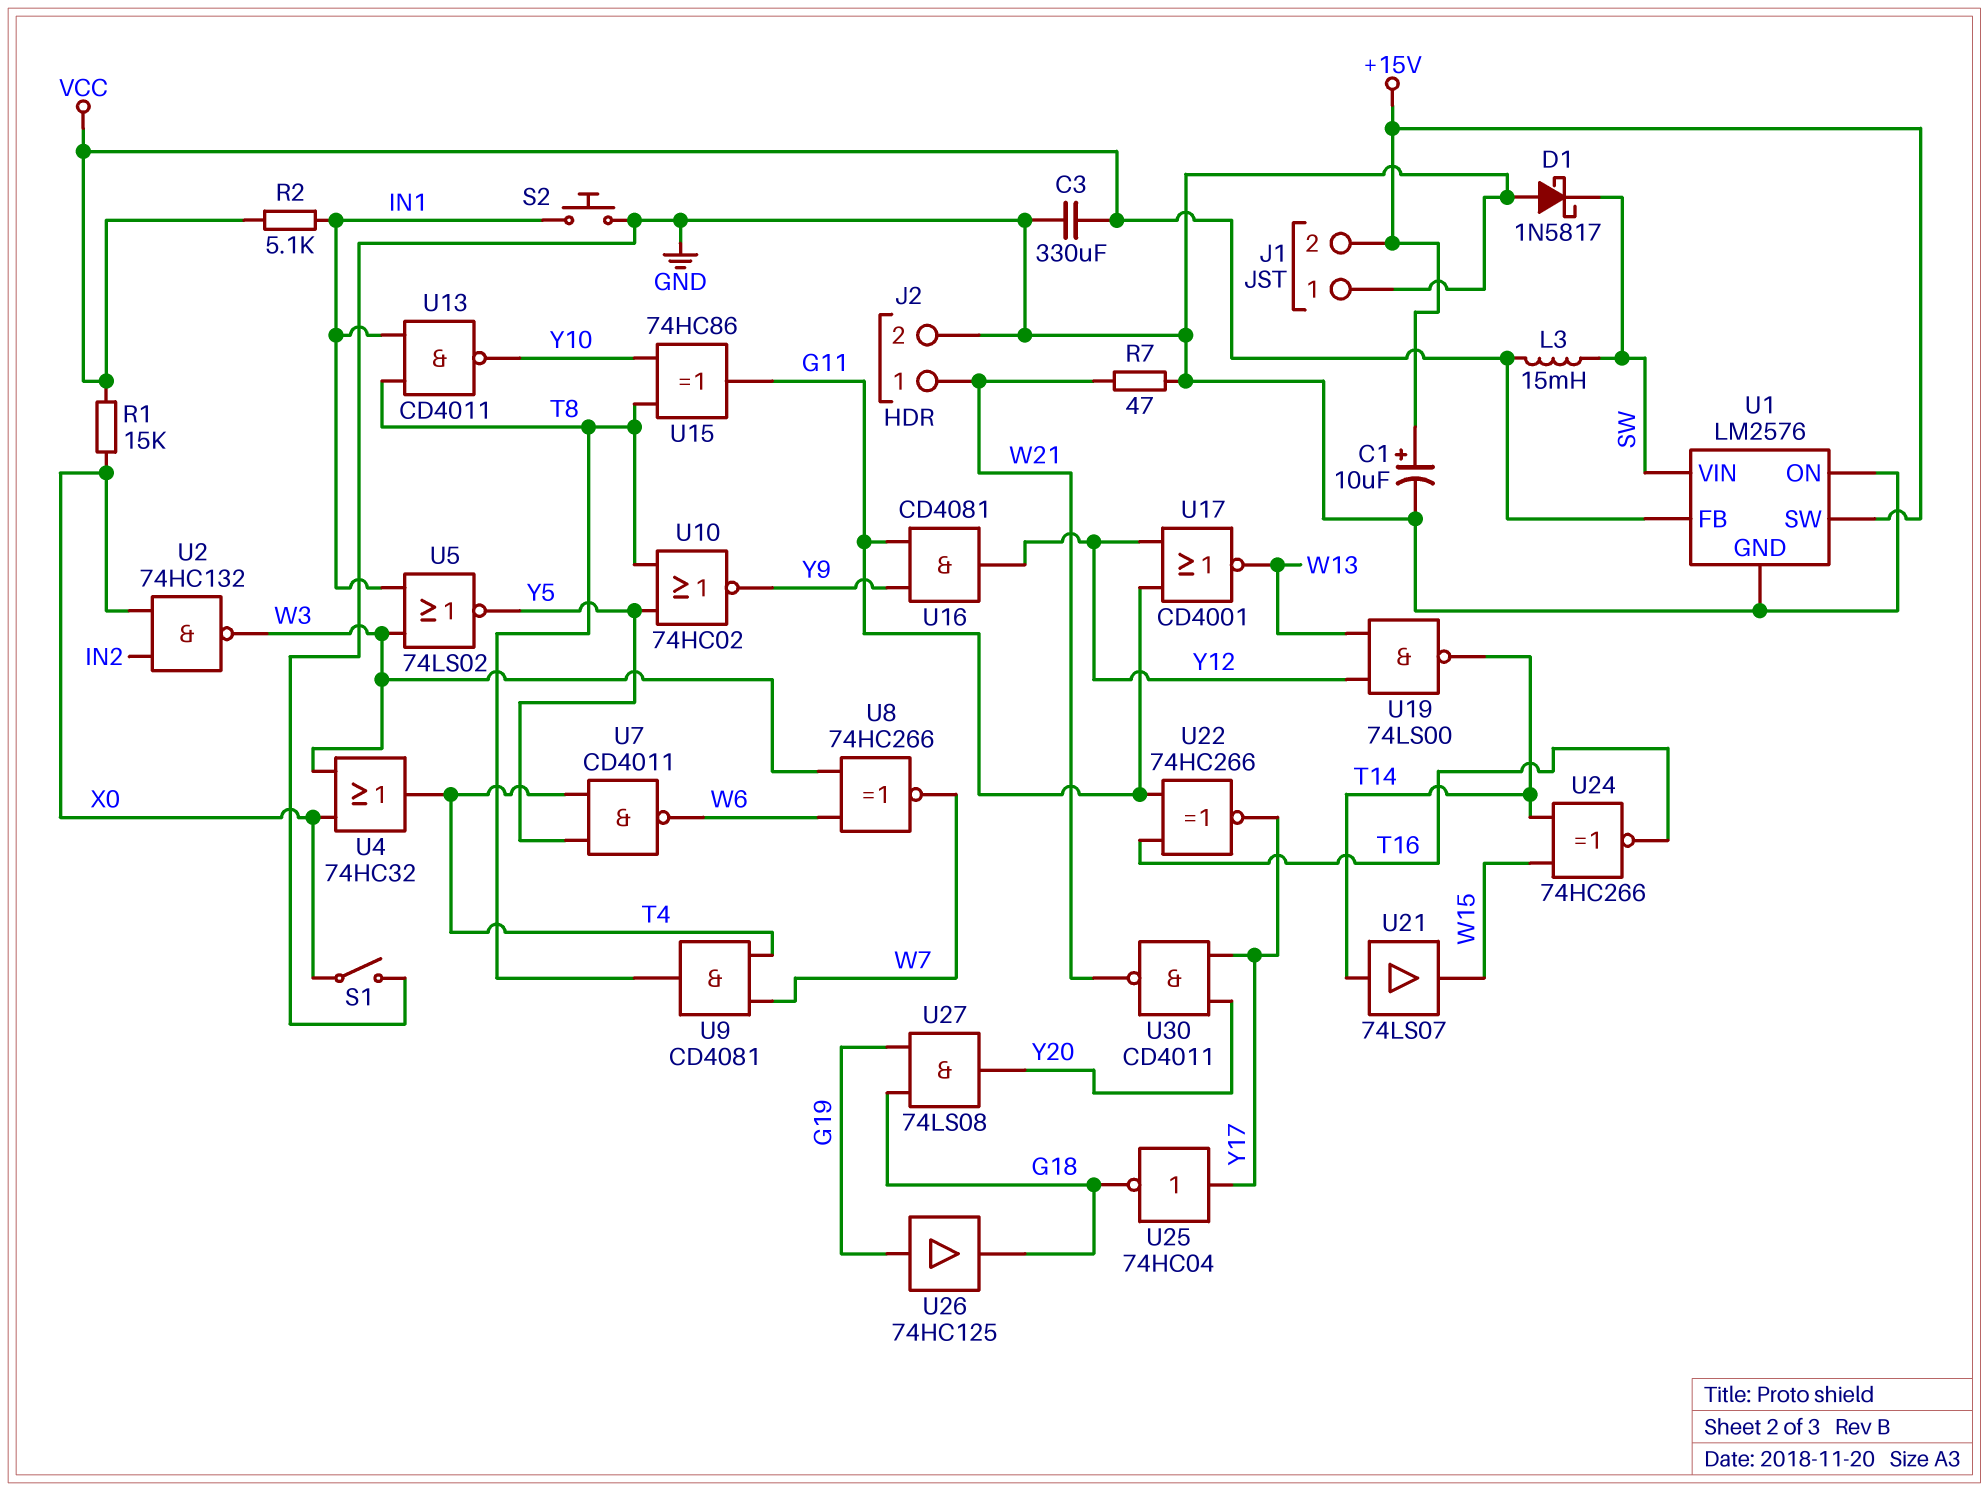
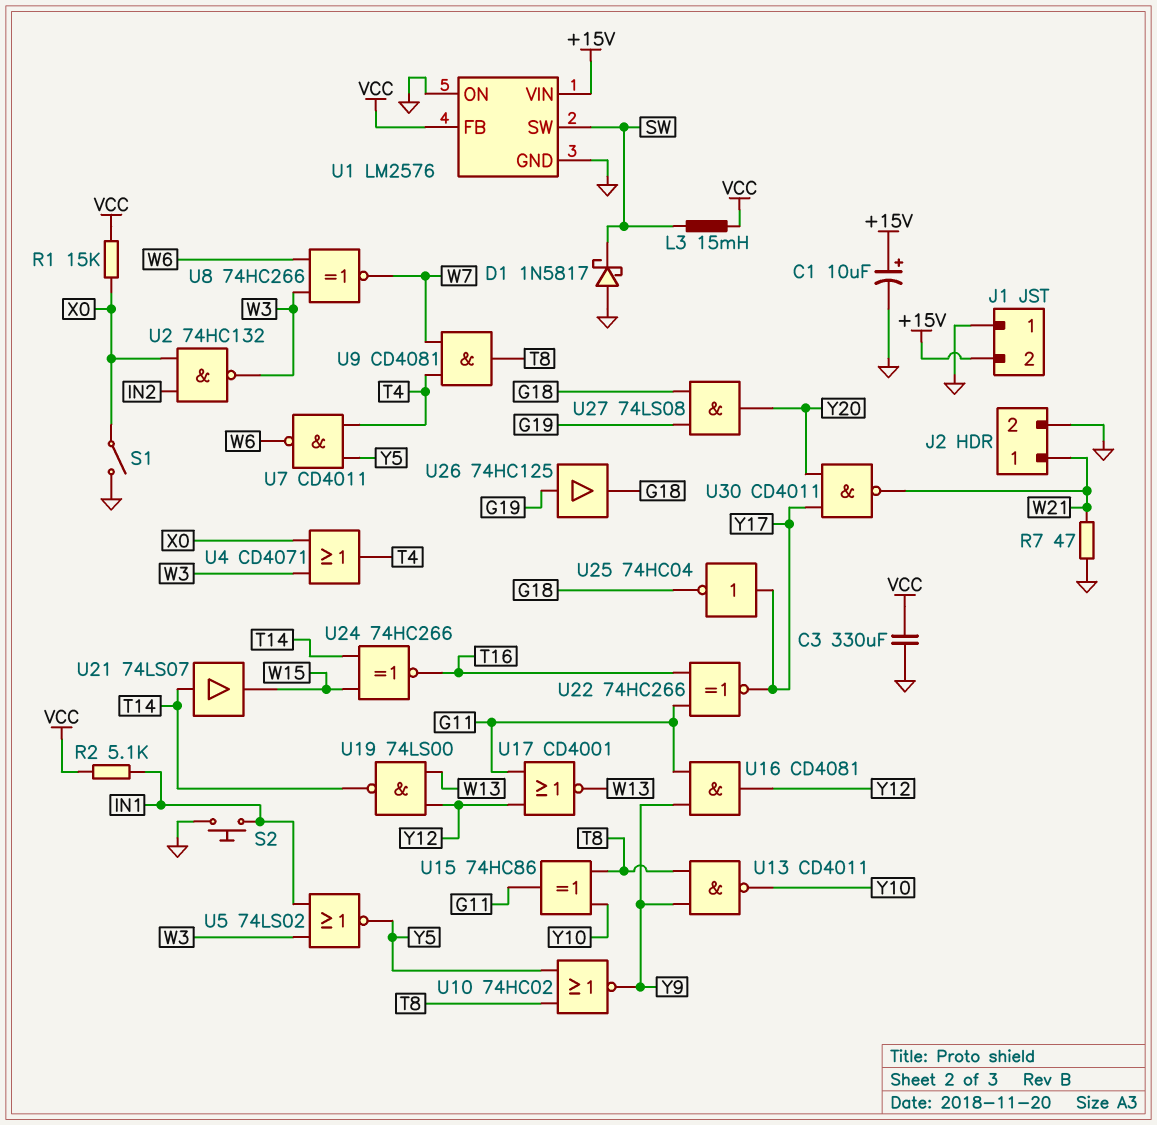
U1 pin SW: +15V -> SW
U1 pin VIN: SW -> +15V
U4: OR 74HC32 (in W3, in X0, out T4) -> OR CD4071 (in W3, in X0, out T4)
U13: NAND CD4011 (in IN1, in T8, out Y10) -> NAND CD4011 (in T8, in Y9, out Y10)

